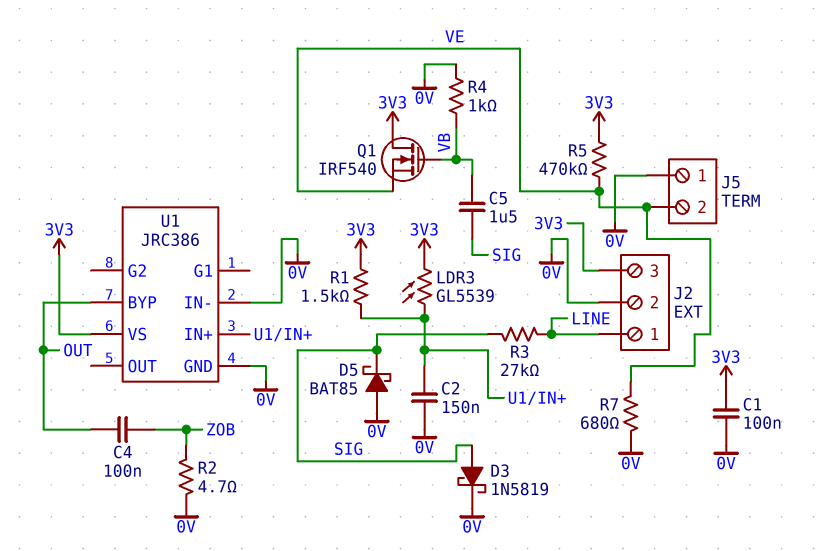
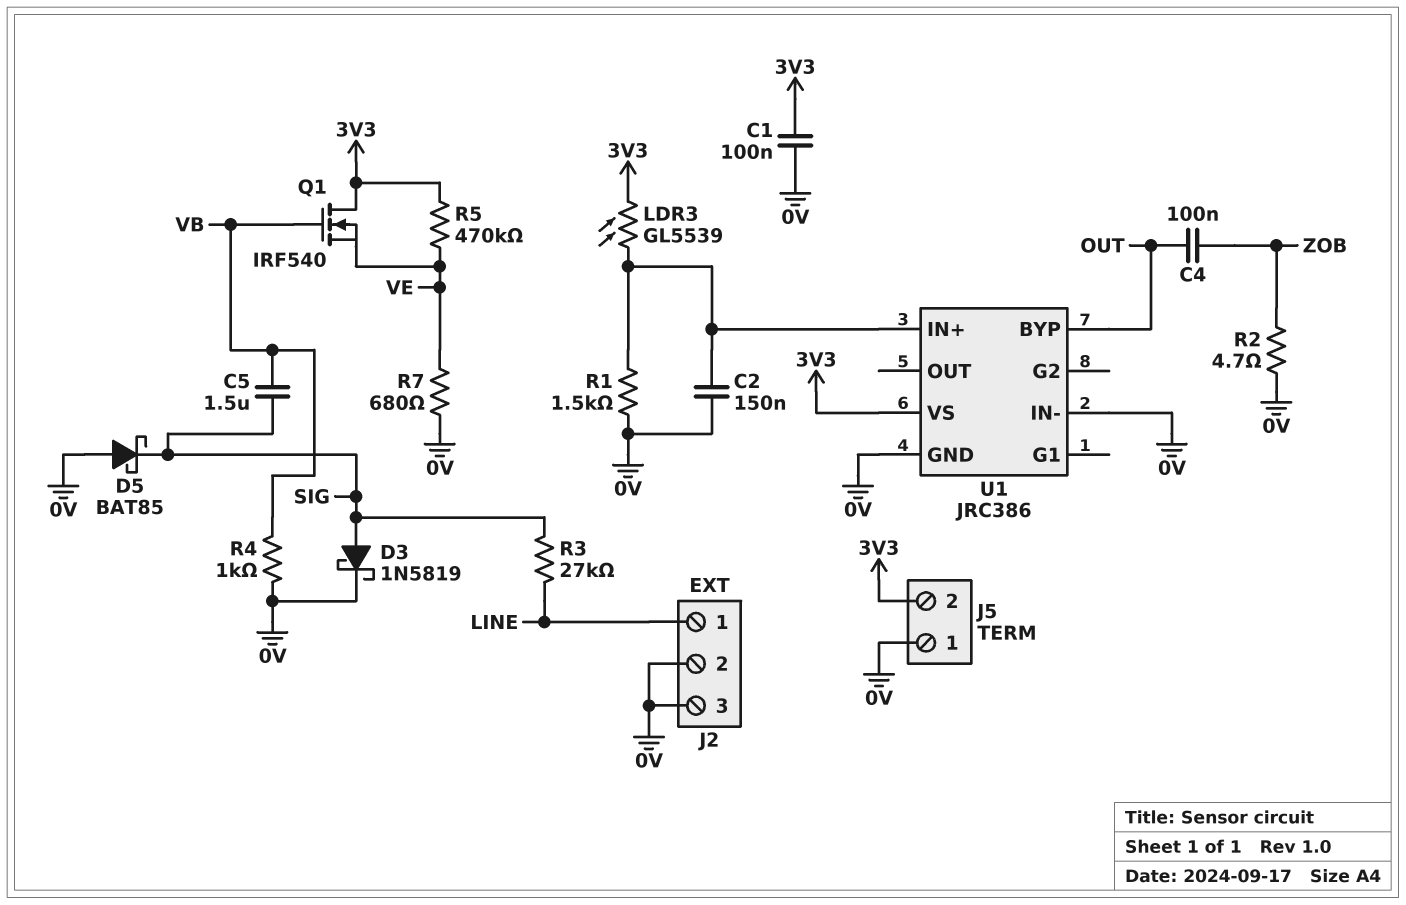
J2 pin 3: 3V3 -> 0V
J5 pin 2: VE -> 3V3
R1: 1.5k (3V3, U1/IN+) -> 1.5k (0V, U1/IN+)

